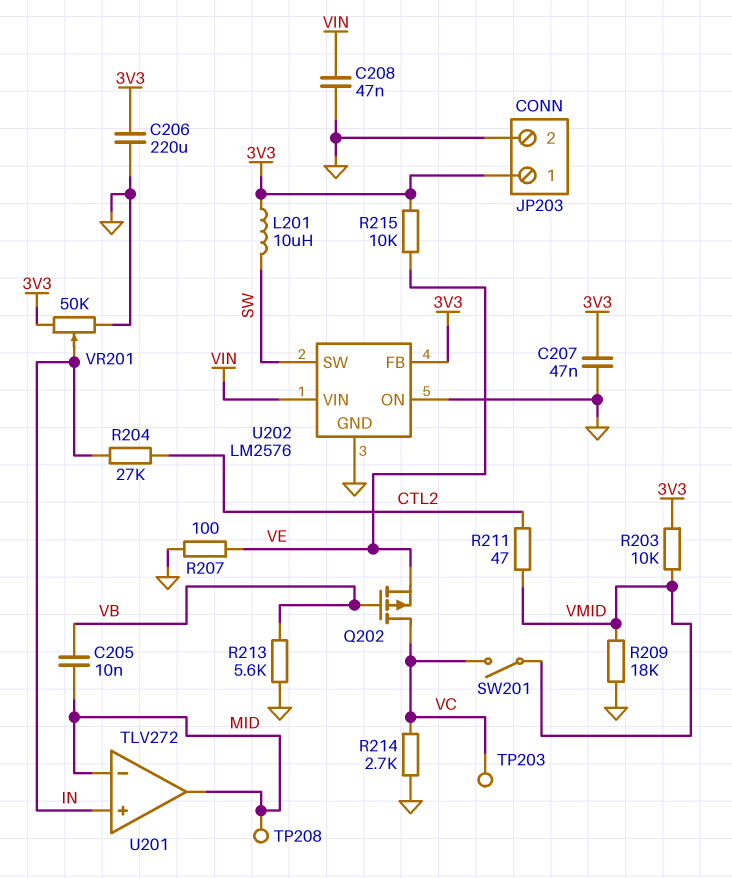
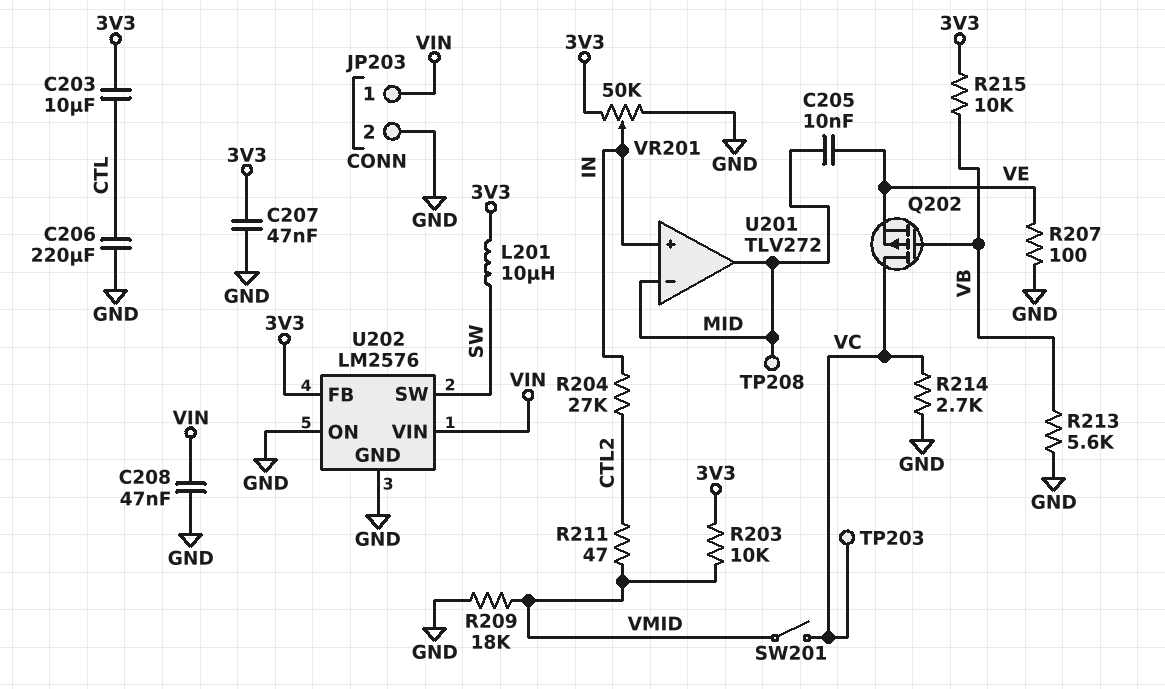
C203: none -> 10uF (3V3, CTL)
C205: 10nF (MID, VB) -> 10nF (MID, VE)
C206: 220uF (3V3, GND) -> 220uF (CTL, GND)
JP203 pin 1: 3V3 -> VIN
R215: 10k (3V3, VE) -> 10k (3V3, VB)

